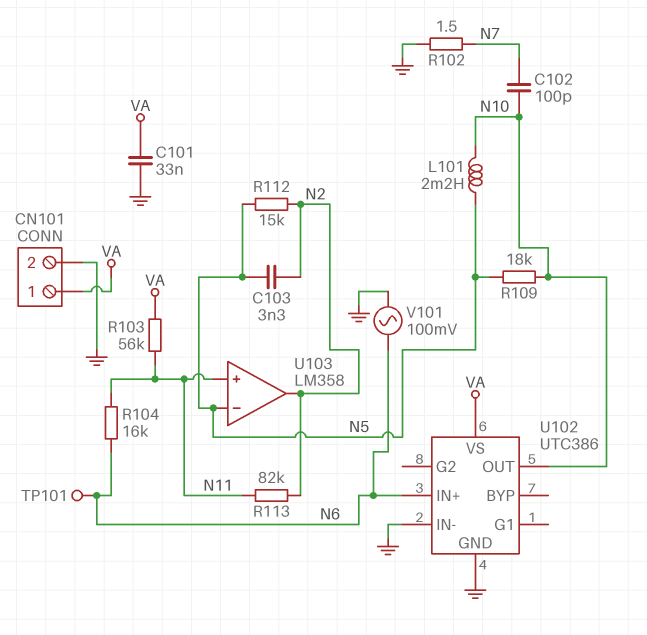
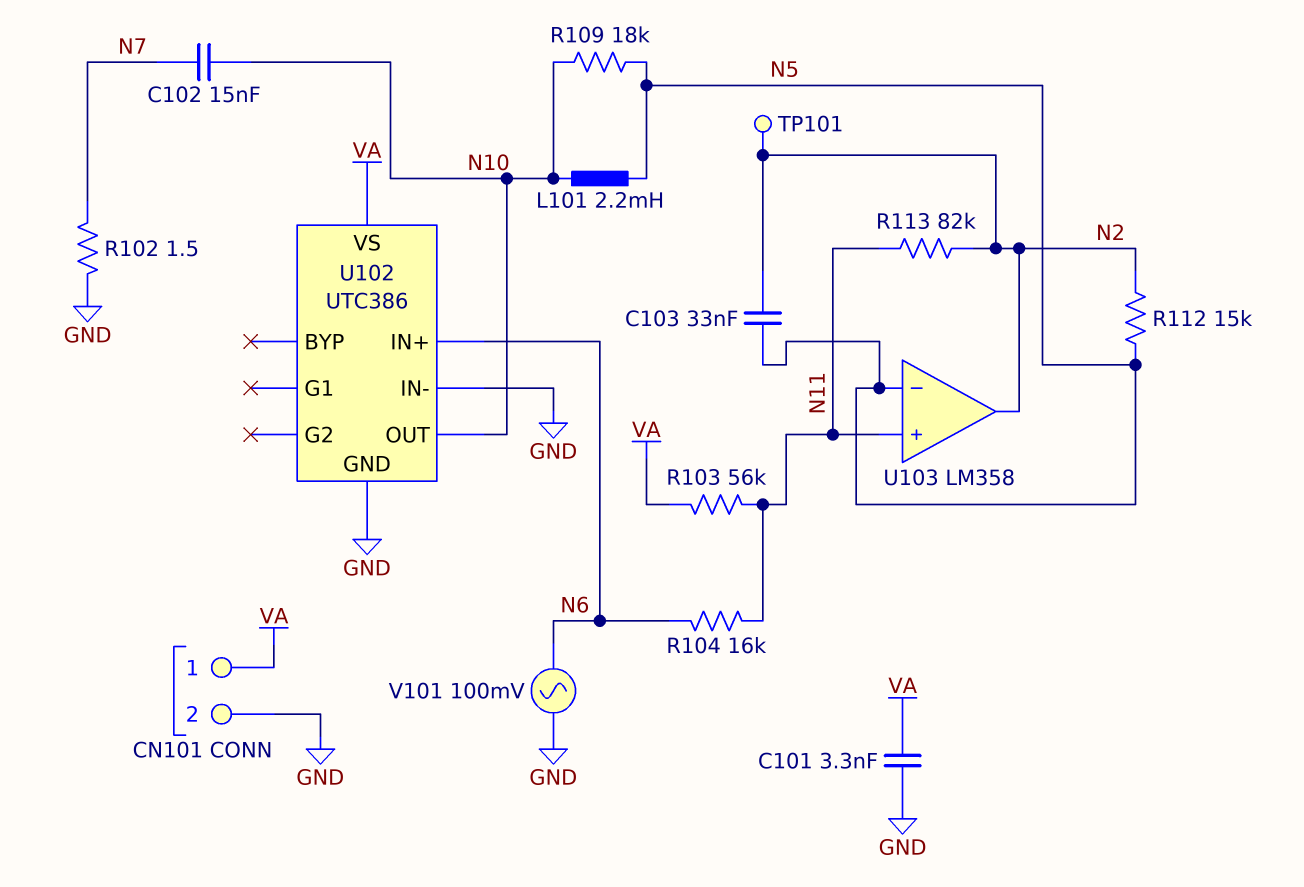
C101: 33nF (GND, VA) -> 3.3nF (GND, VA)
C102: 100pF (N7, N10) -> 15nF (N7, N10)
C103: 3.3nF (N2, N5) -> 33nF (N2, N5)
TP101: test point (N6) -> test point (N2)

